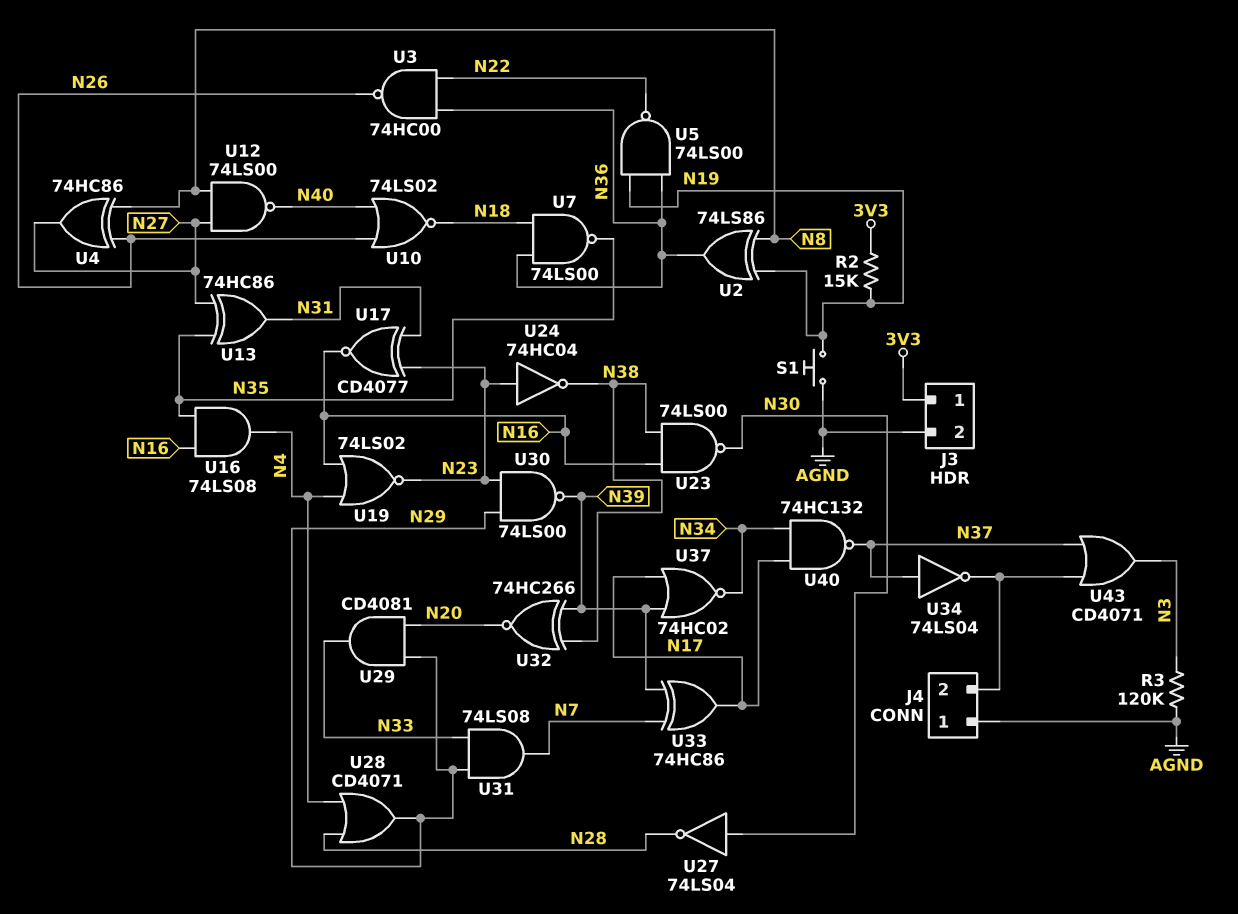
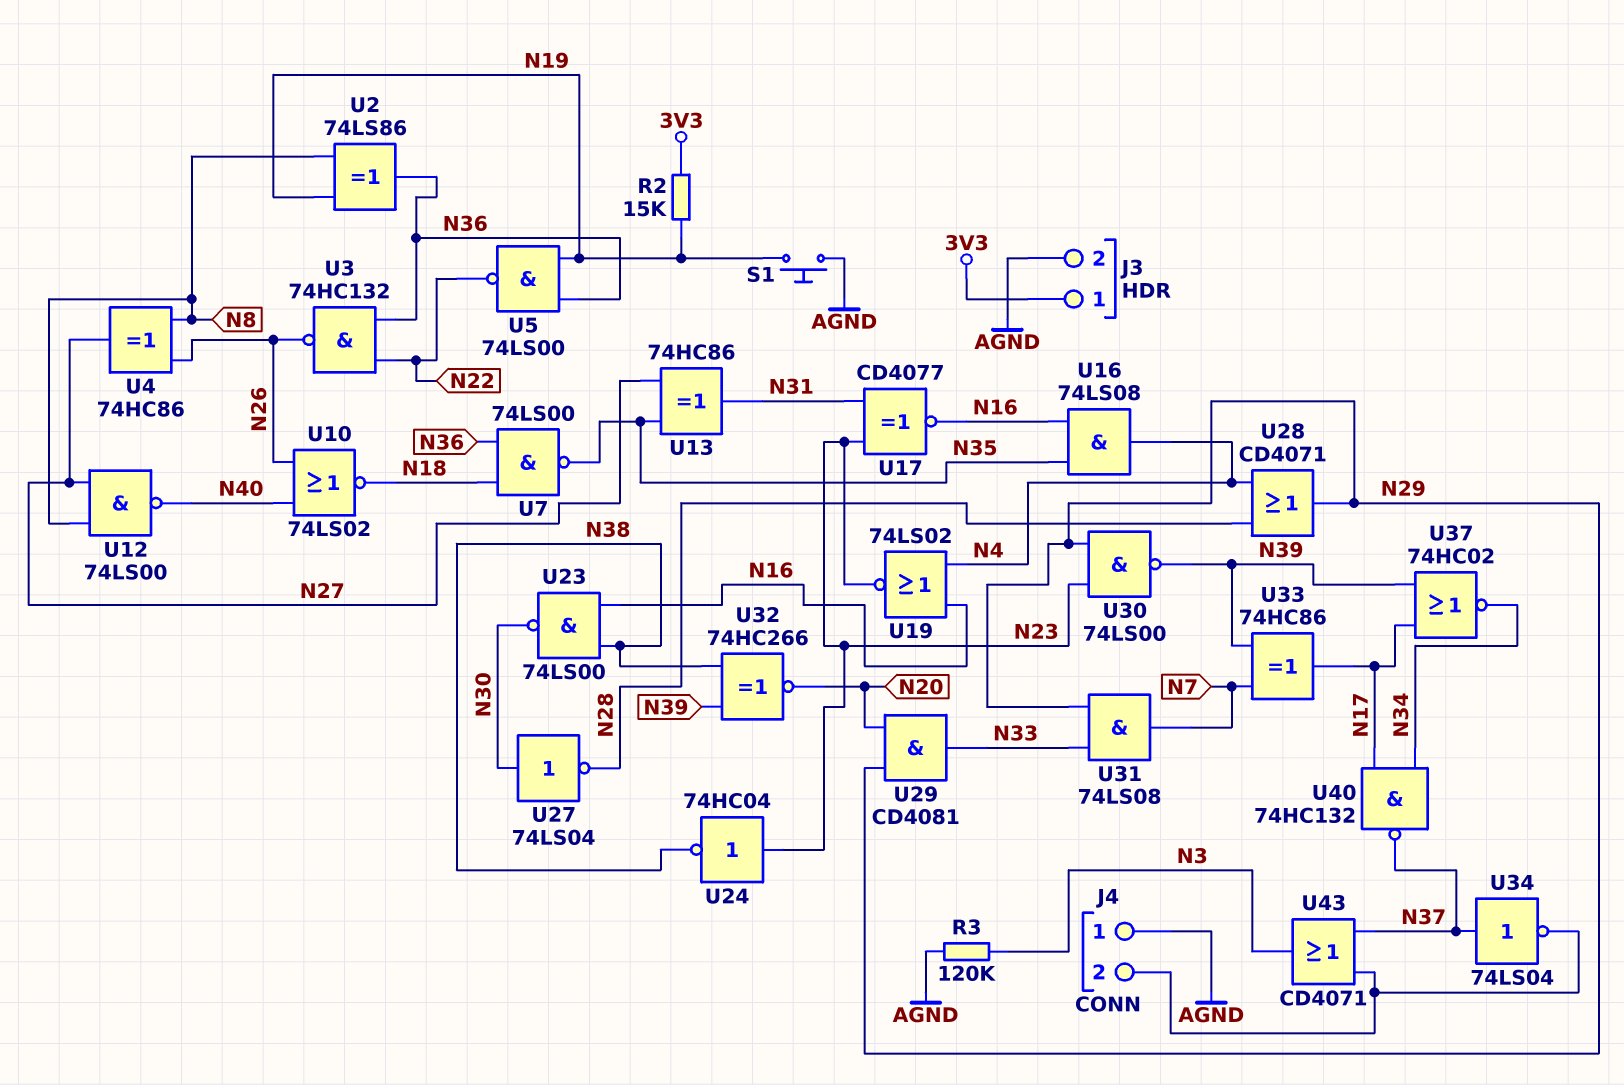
U3: NAND 74HC00 (in N22, in N36, out N26) -> NAND 74HC132 (in N22, in N36, out N26)

